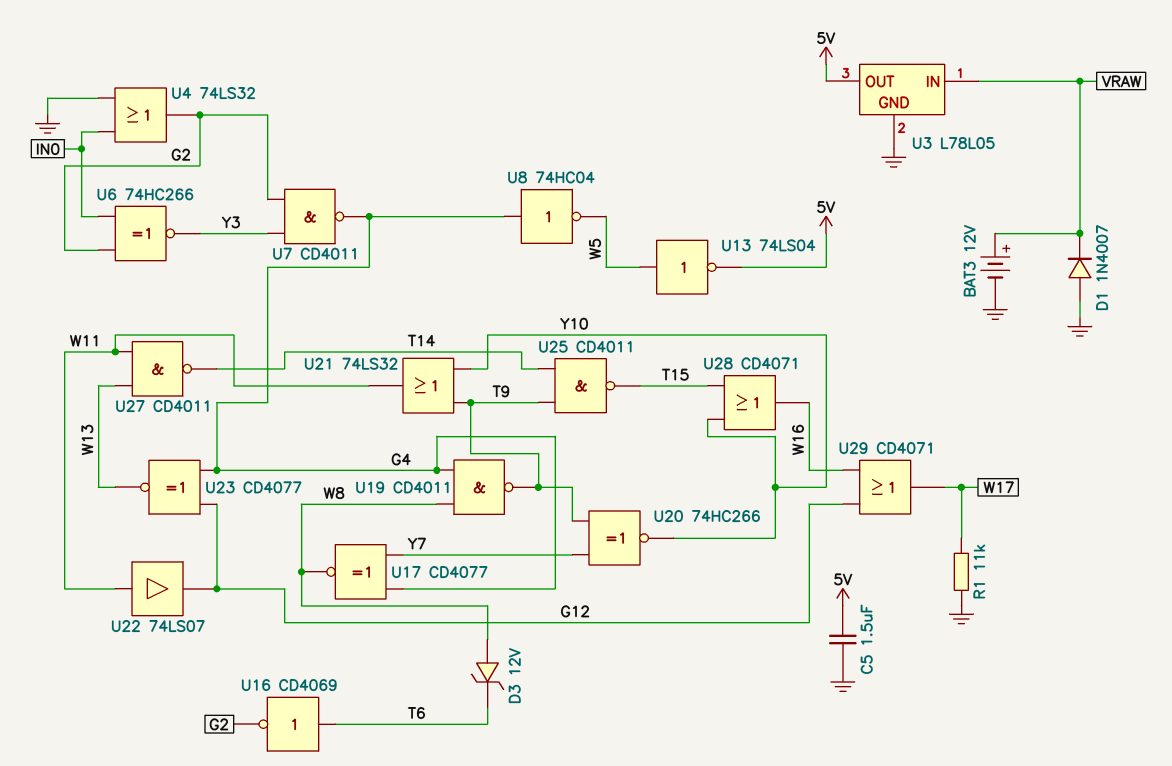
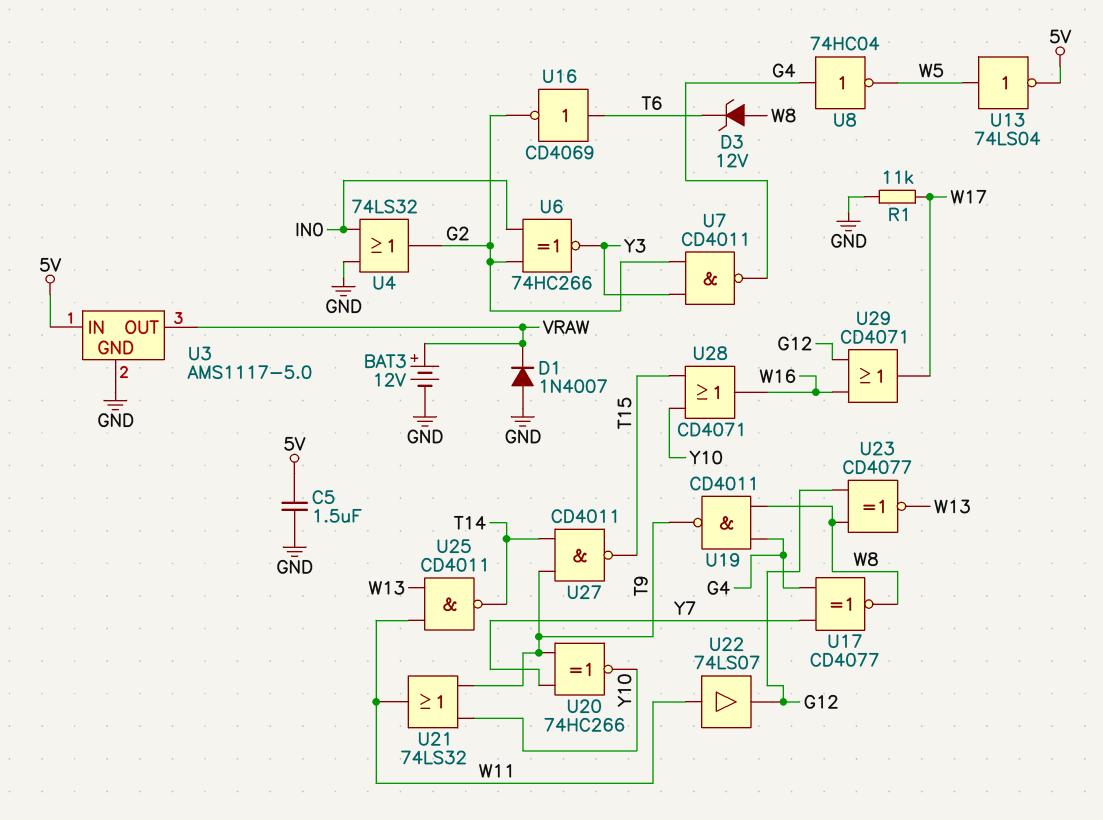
U3: L78L05 -> AMS1117-5.0
U3 pin IN: VRAW -> 5V
U3 pin OUT: 5V -> VRAW
U23: XNOR CD4077 (in G4, in G12, out W13) -> XNOR CD4077 (in G12, in W8, out W13)
U25: NAND CD4011 (in T9, in T14, out T15) -> NAND CD4011 (in W11, in W13, out T14)
U27: NAND CD4011 (in W11, in W13, out T14) -> NAND CD4011 (in T9, in T14, out T15)

